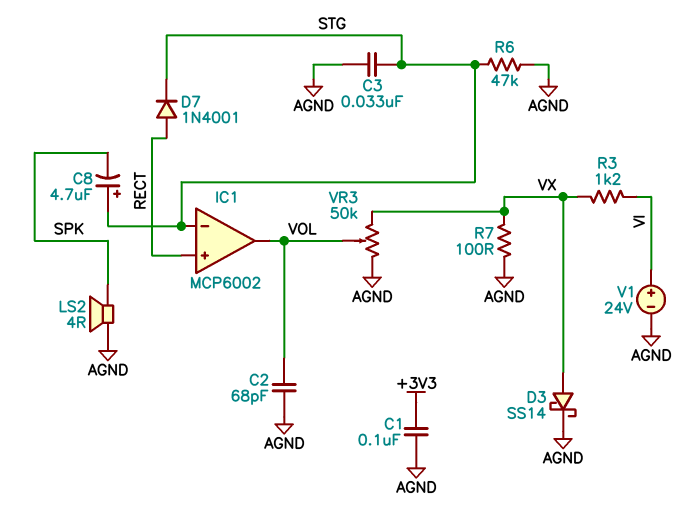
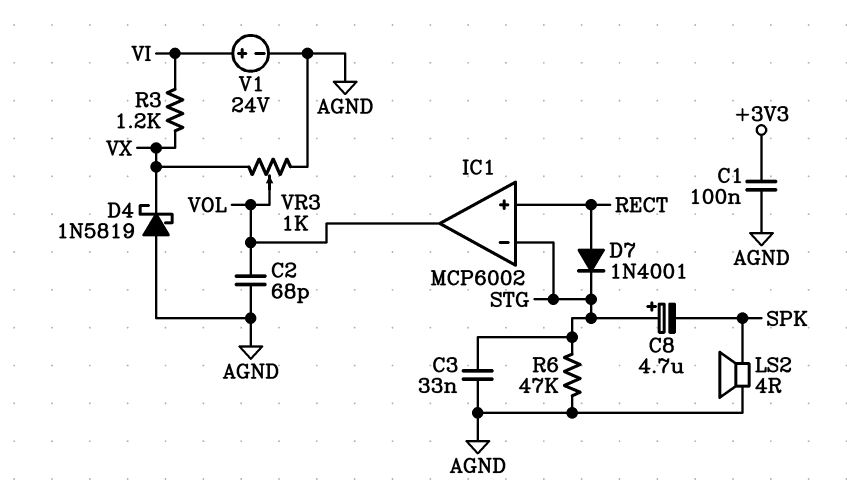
D3: schottky SS14 (A VX, K AGND) -> none
D4: none -> schottky 1N5819 (A AGND, K VX)
R7: 100 (AGND, VX) -> none
VR3: 50k (AGND, VX, wiper VOL) -> 1k (AGND, VX, wiper VOL)

